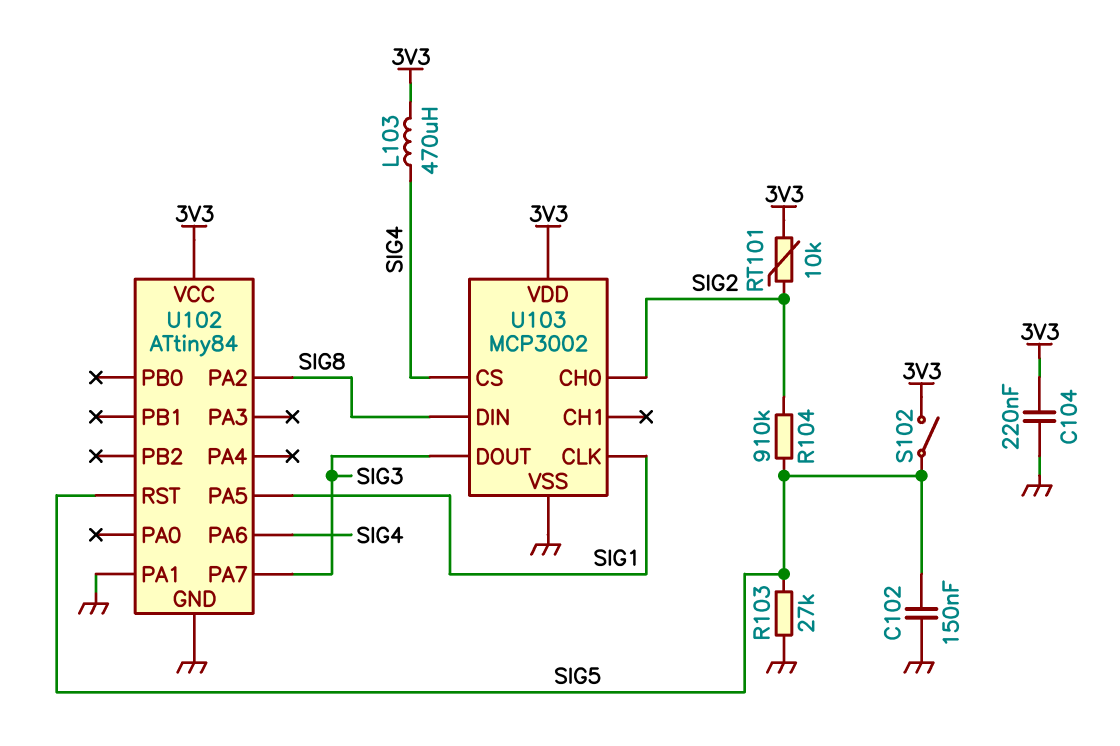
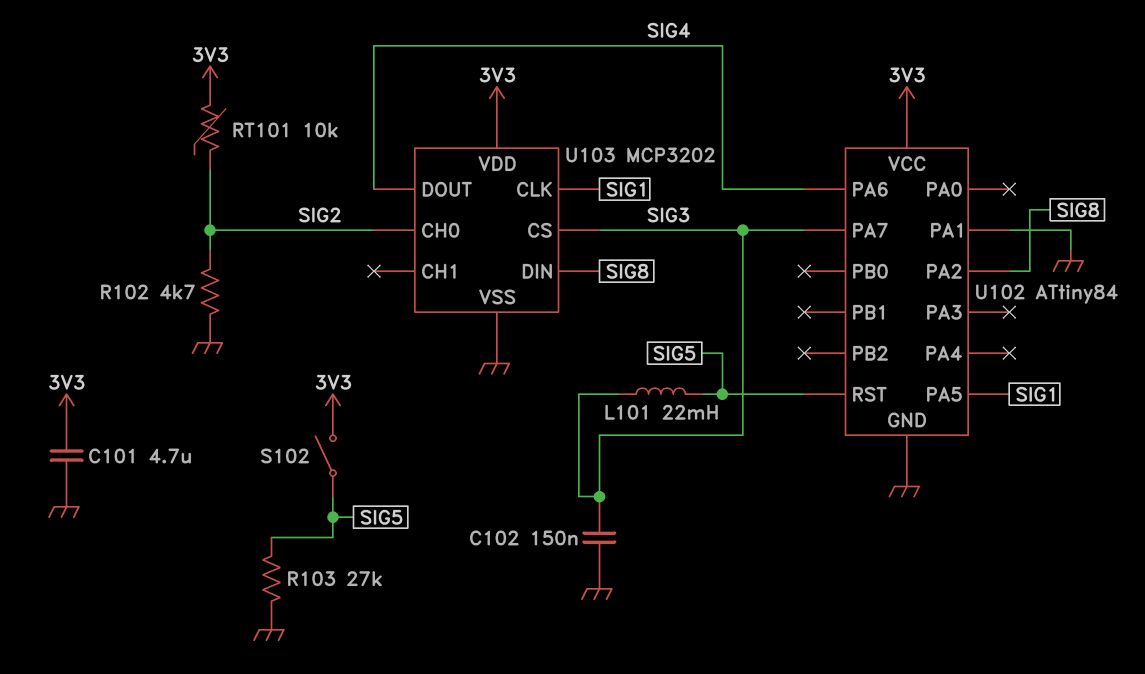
C101: none -> 4.7uF (3V3, GND)
C102: 150nF (GND, SIG5) -> 150nF (GND, SIG3)
C104: 220nF (3V3, GND) -> none
L101: none -> 22mH (SIG3, SIG5)
L103: 470uH (3V3, SIG4) -> none
R102: none -> 4.7k (GND, SIG2)
R104: 910k (SIG2, SIG5) -> none
U103: MCP3002 -> MCP3202
U103 pin CS: SIG4 -> SIG3
U103 pin DOUT: SIG3 -> SIG4

